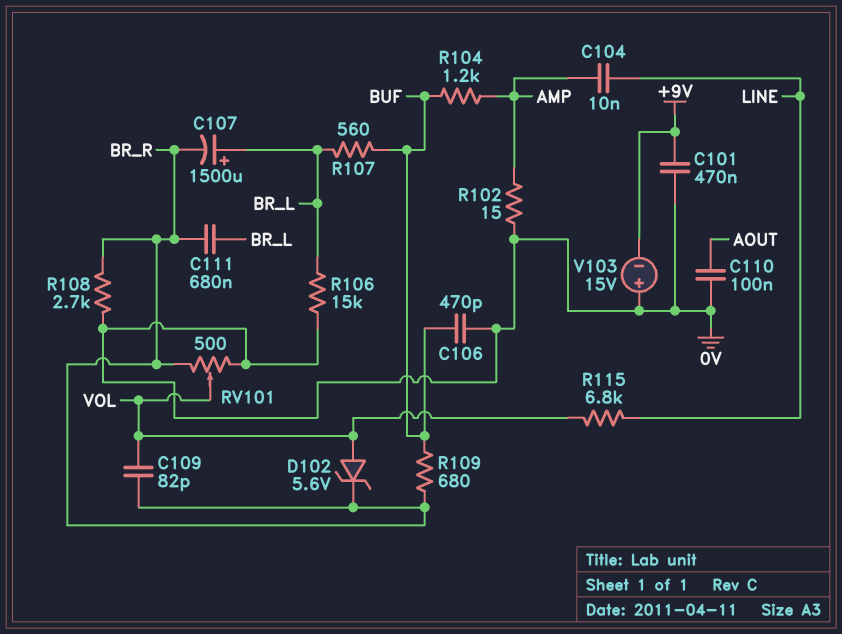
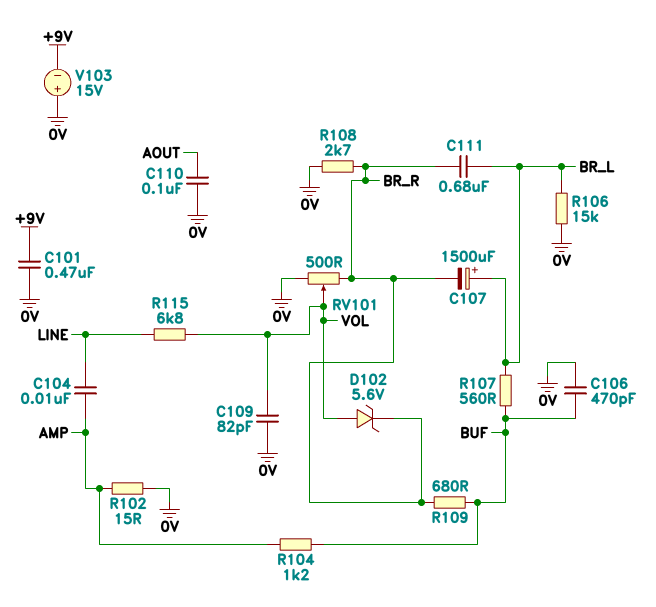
C109: 82pF (BR_R, VOL) -> 82pF (0V, VOL)

